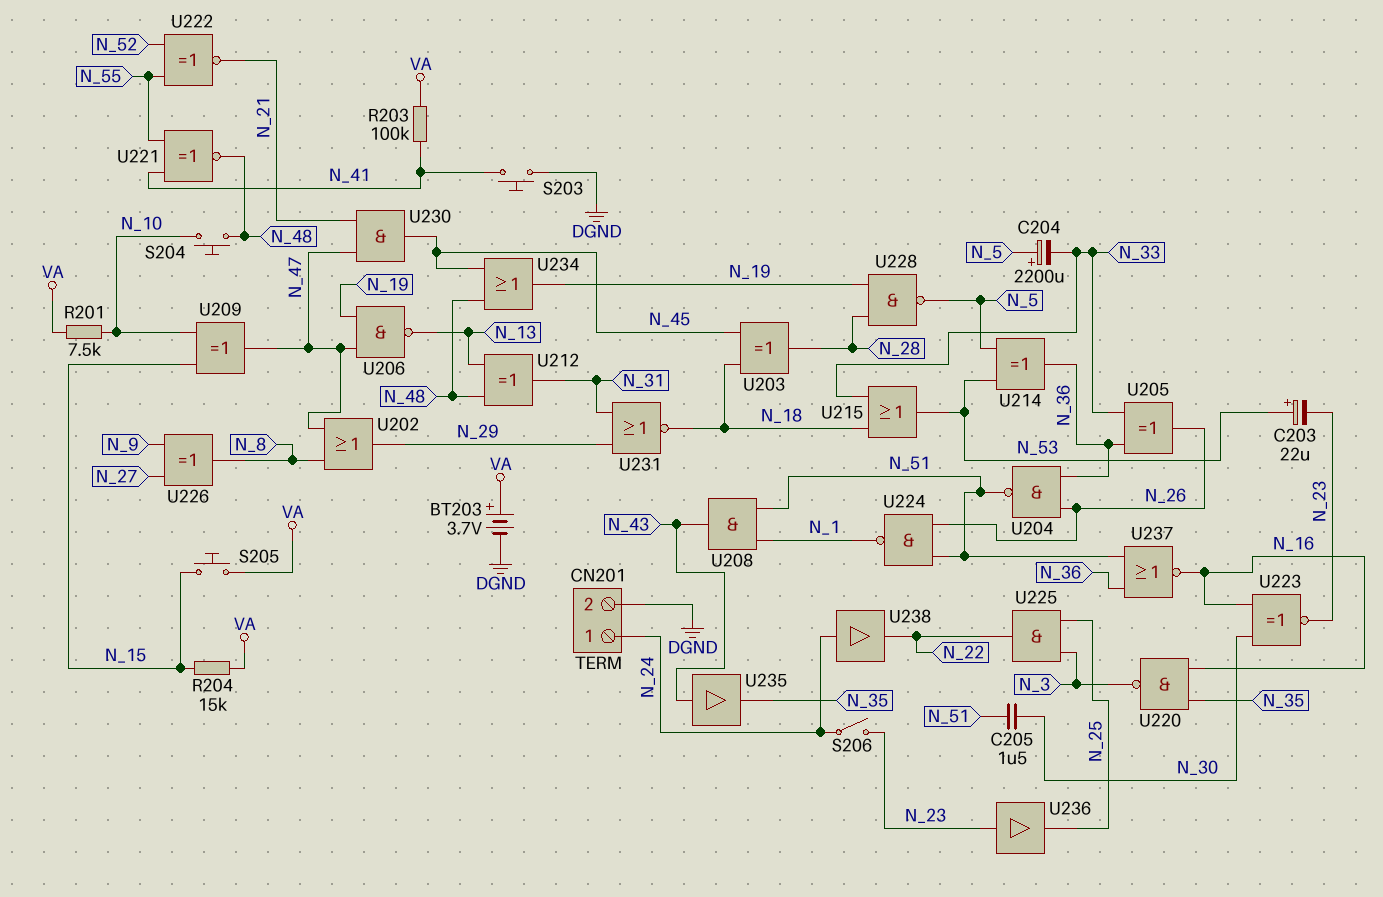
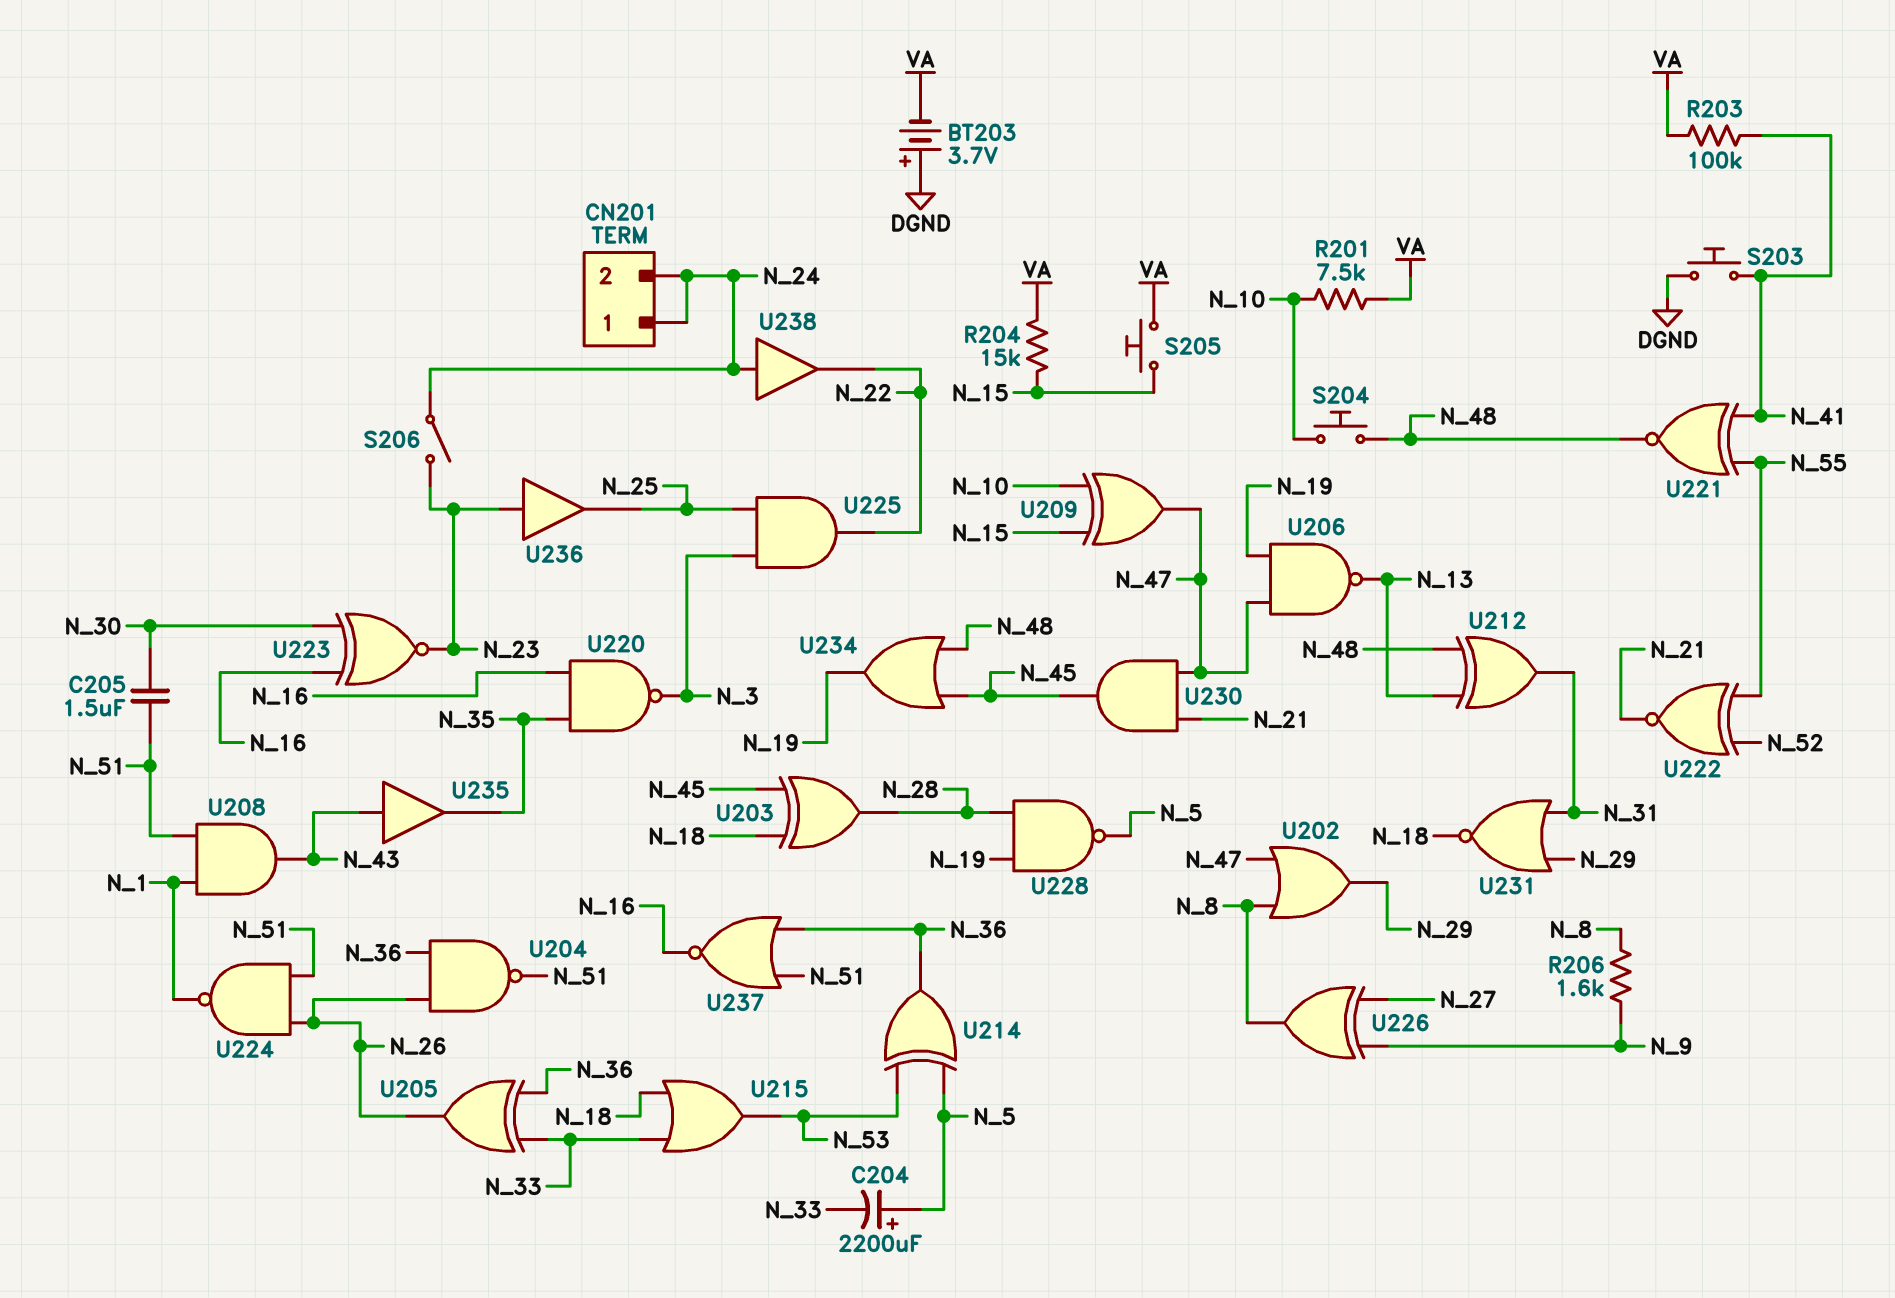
BT203: 3.7V (plus VA, minus DGND) -> 3.7V (plus DGND, minus VA)
C203: 22uF (plus N_53, minus N_23) -> none
CN201 pin 2: DGND -> N_24
R206: none -> 1.6k (N_8, N_9)

